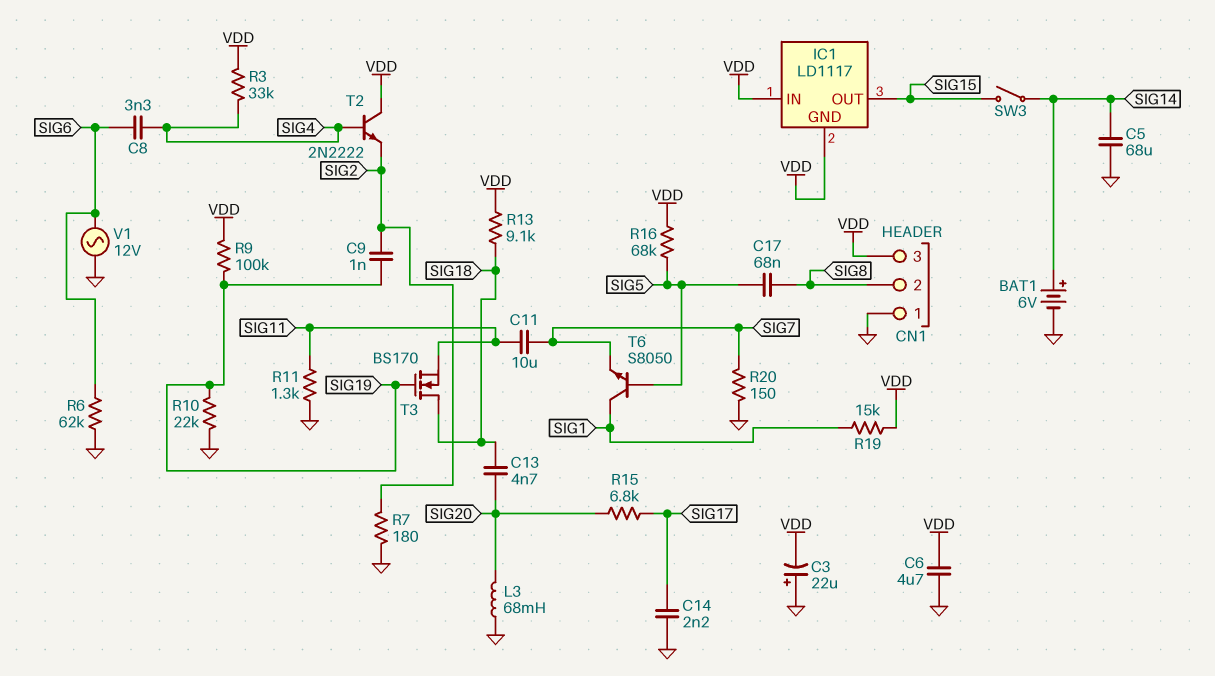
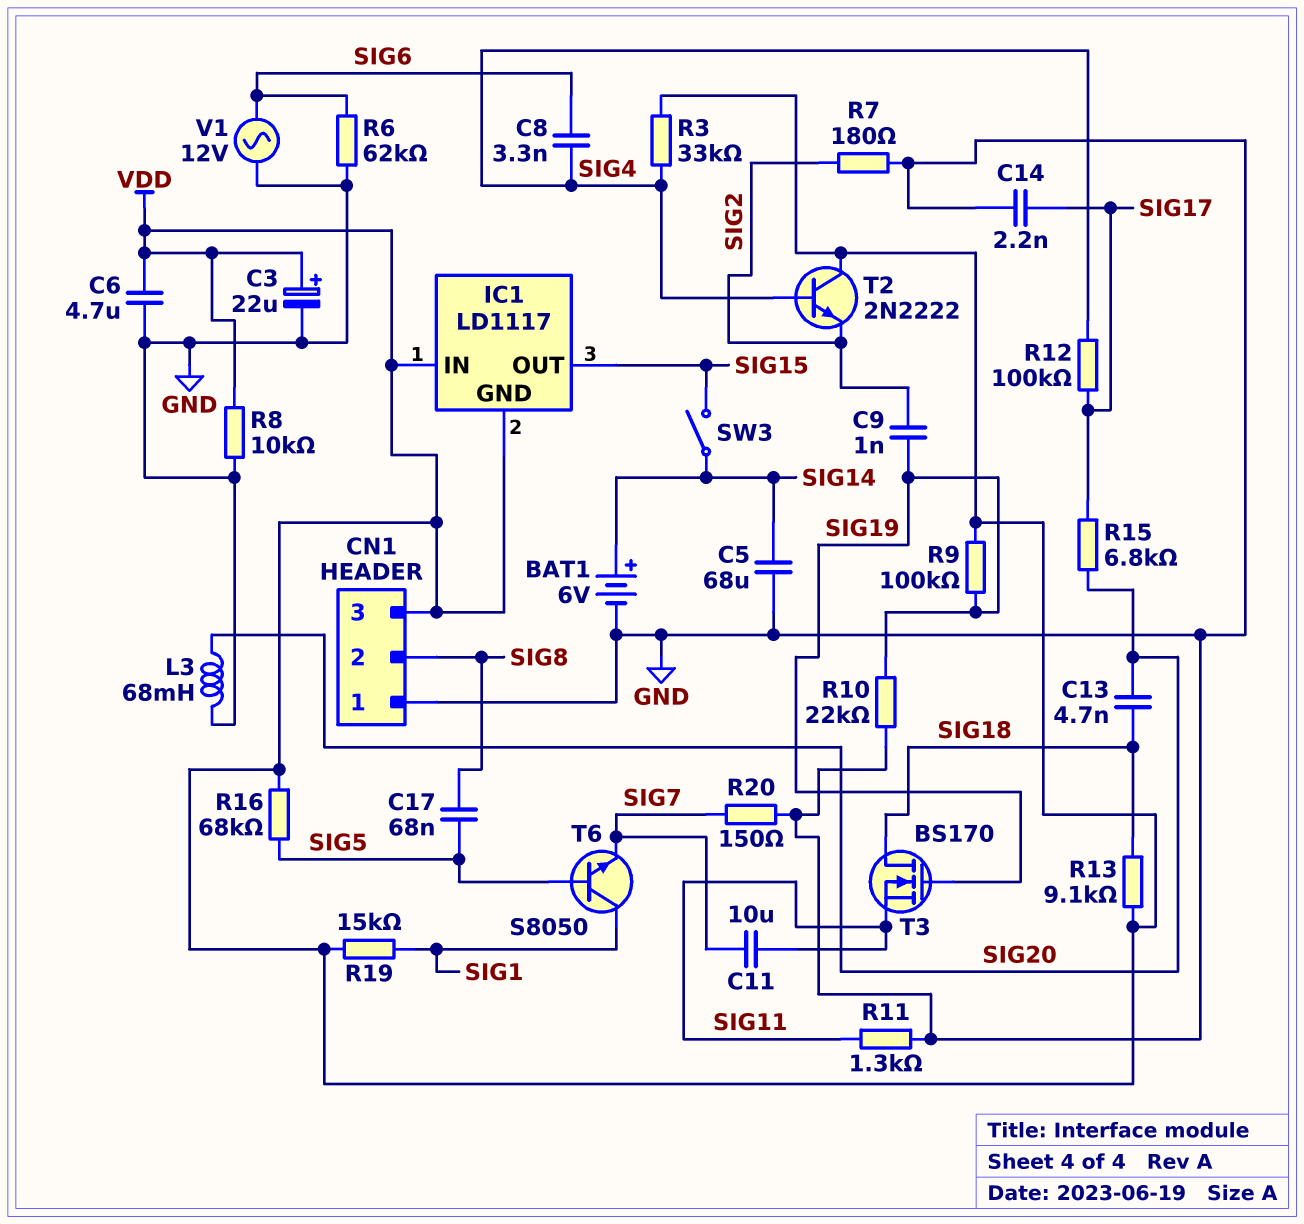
C3: 22uF (plus GND, minus VDD) -> 22uF (plus VDD, minus GND)
R8: none -> 10k (GND, VDD)
R12: none -> 100k (SIG4, SIG17)

